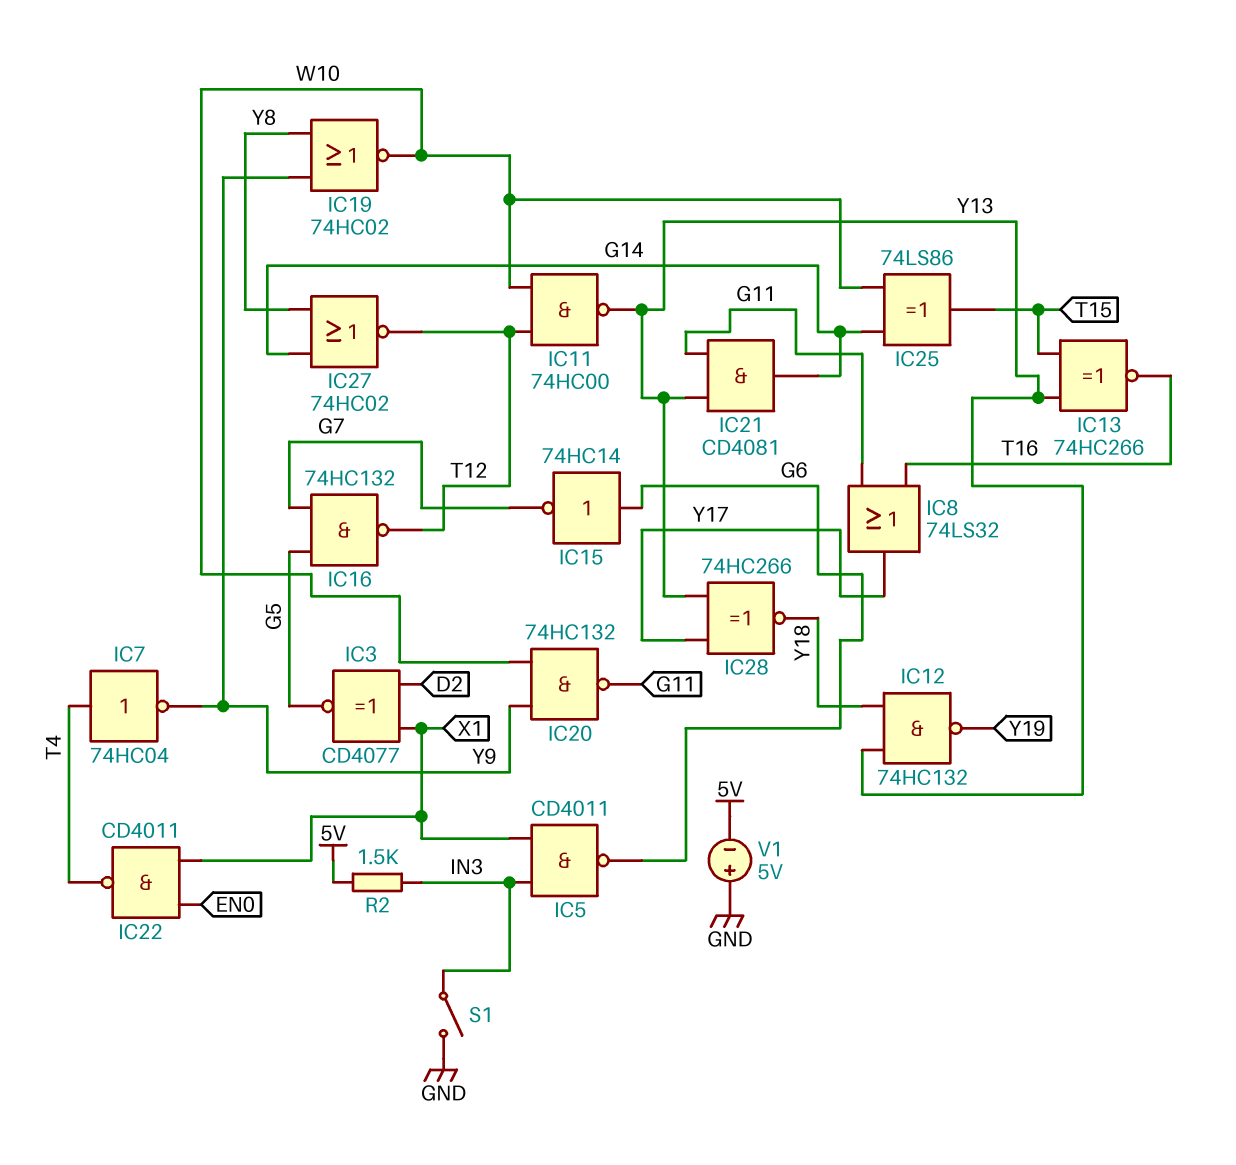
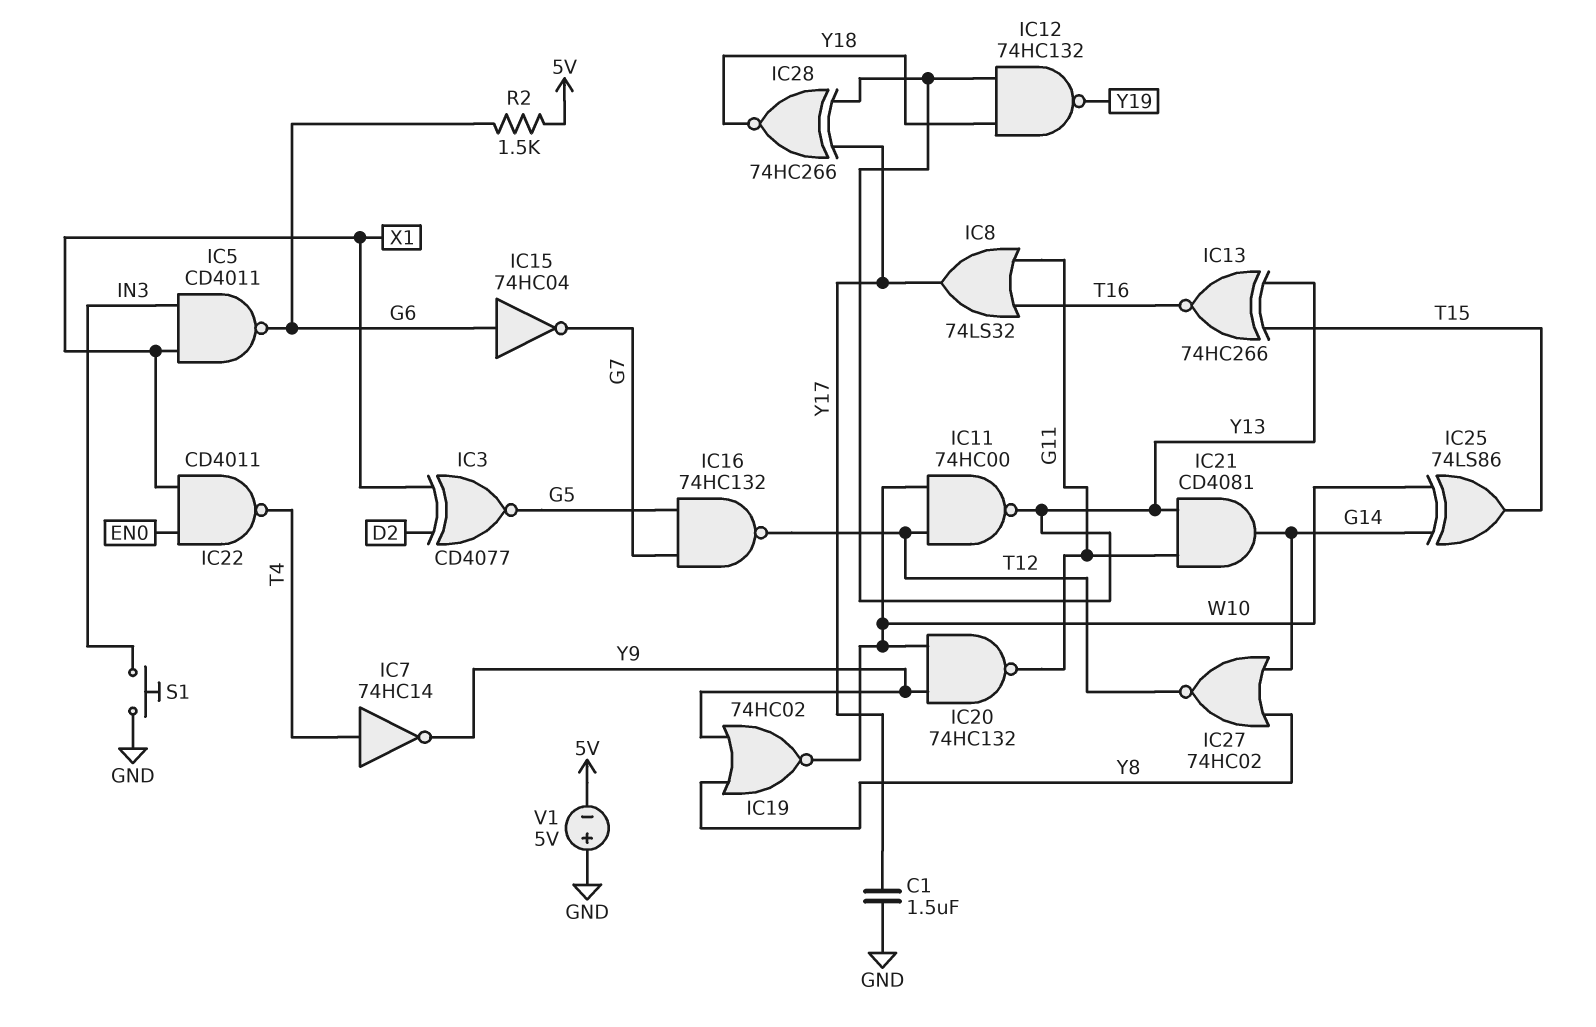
C1: none -> 1.5uF (GND, Y17)
IC7: NOT 74HC04 (in T4, out Y9) -> NOT 74HC14 (in T4, out Y9)
IC15: NOT 74HC14 (in G6, out G7) -> NOT 74HC04 (in G6, out G7)
R2: 1.5k (5V, IN3) -> 1.5k (5V, G6)
S1: switch (GND, IN3) -> button (GND, IN3)

